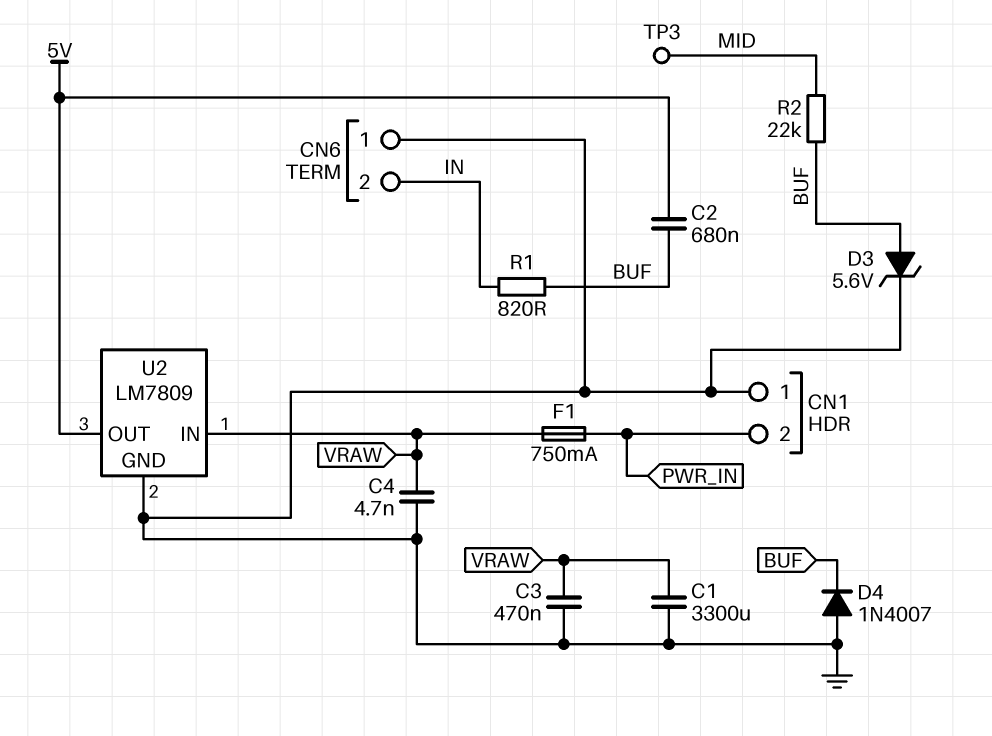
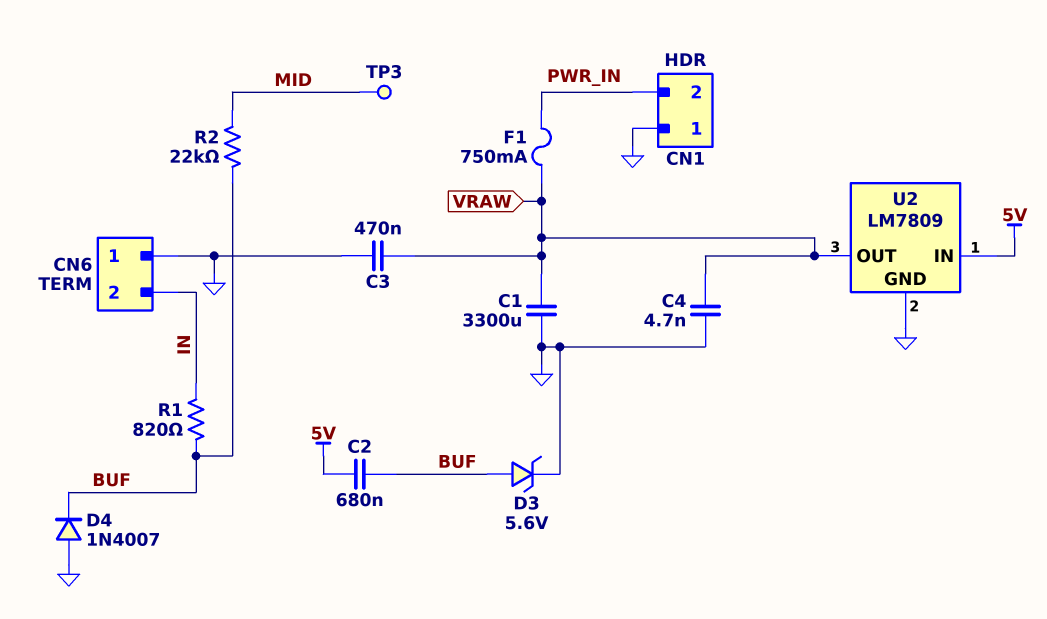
U2 pin IN: VRAW -> 5V
U2 pin OUT: 5V -> VRAW

